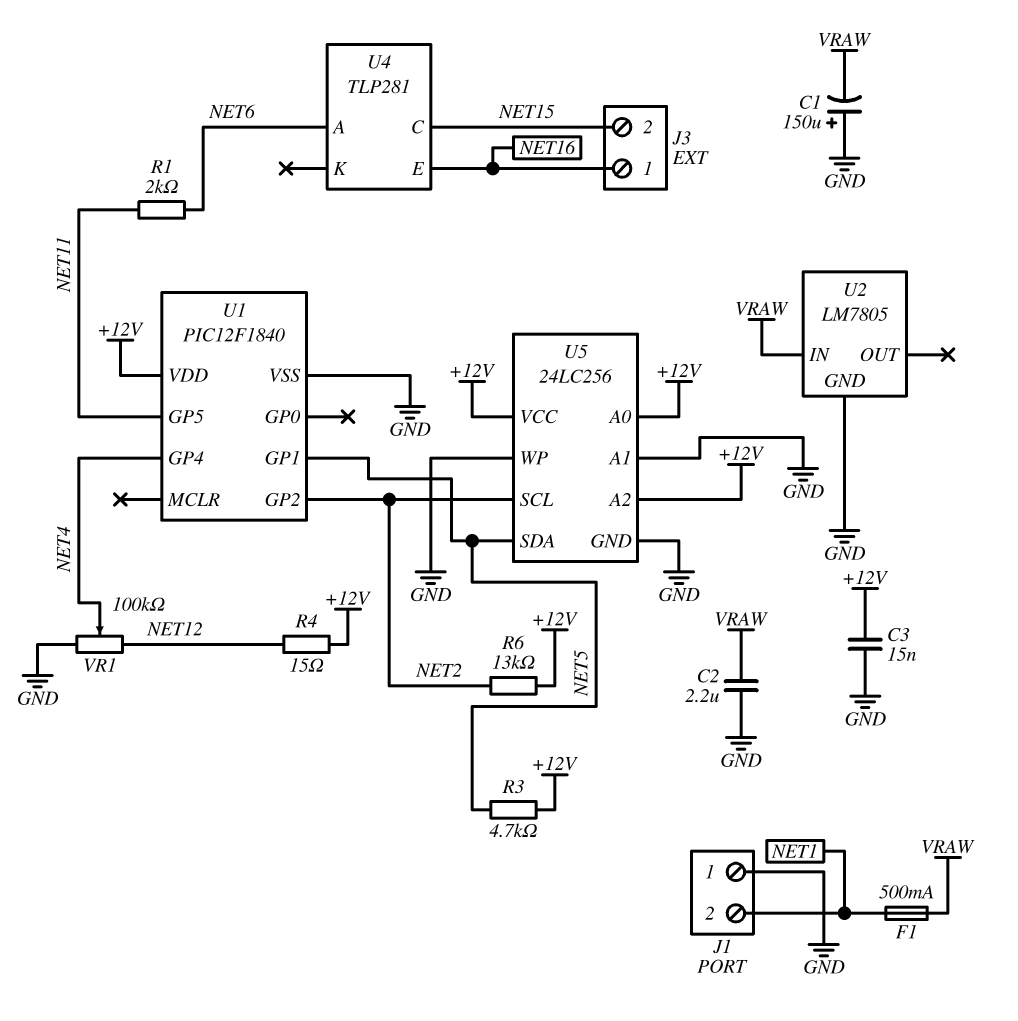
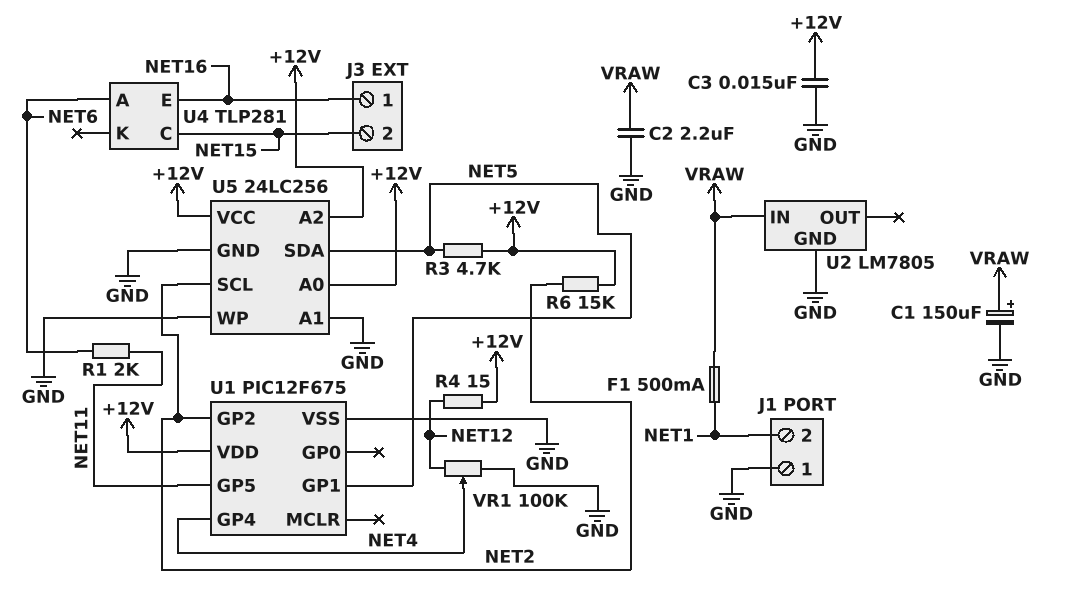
C1: 150uF (plus GND, minus VRAW) -> 150uF (plus VRAW, minus GND)
R6: 13k (+12V, NET2) -> 15k (+12V, NET2)
U1: PIC12F1840 -> PIC12F675

